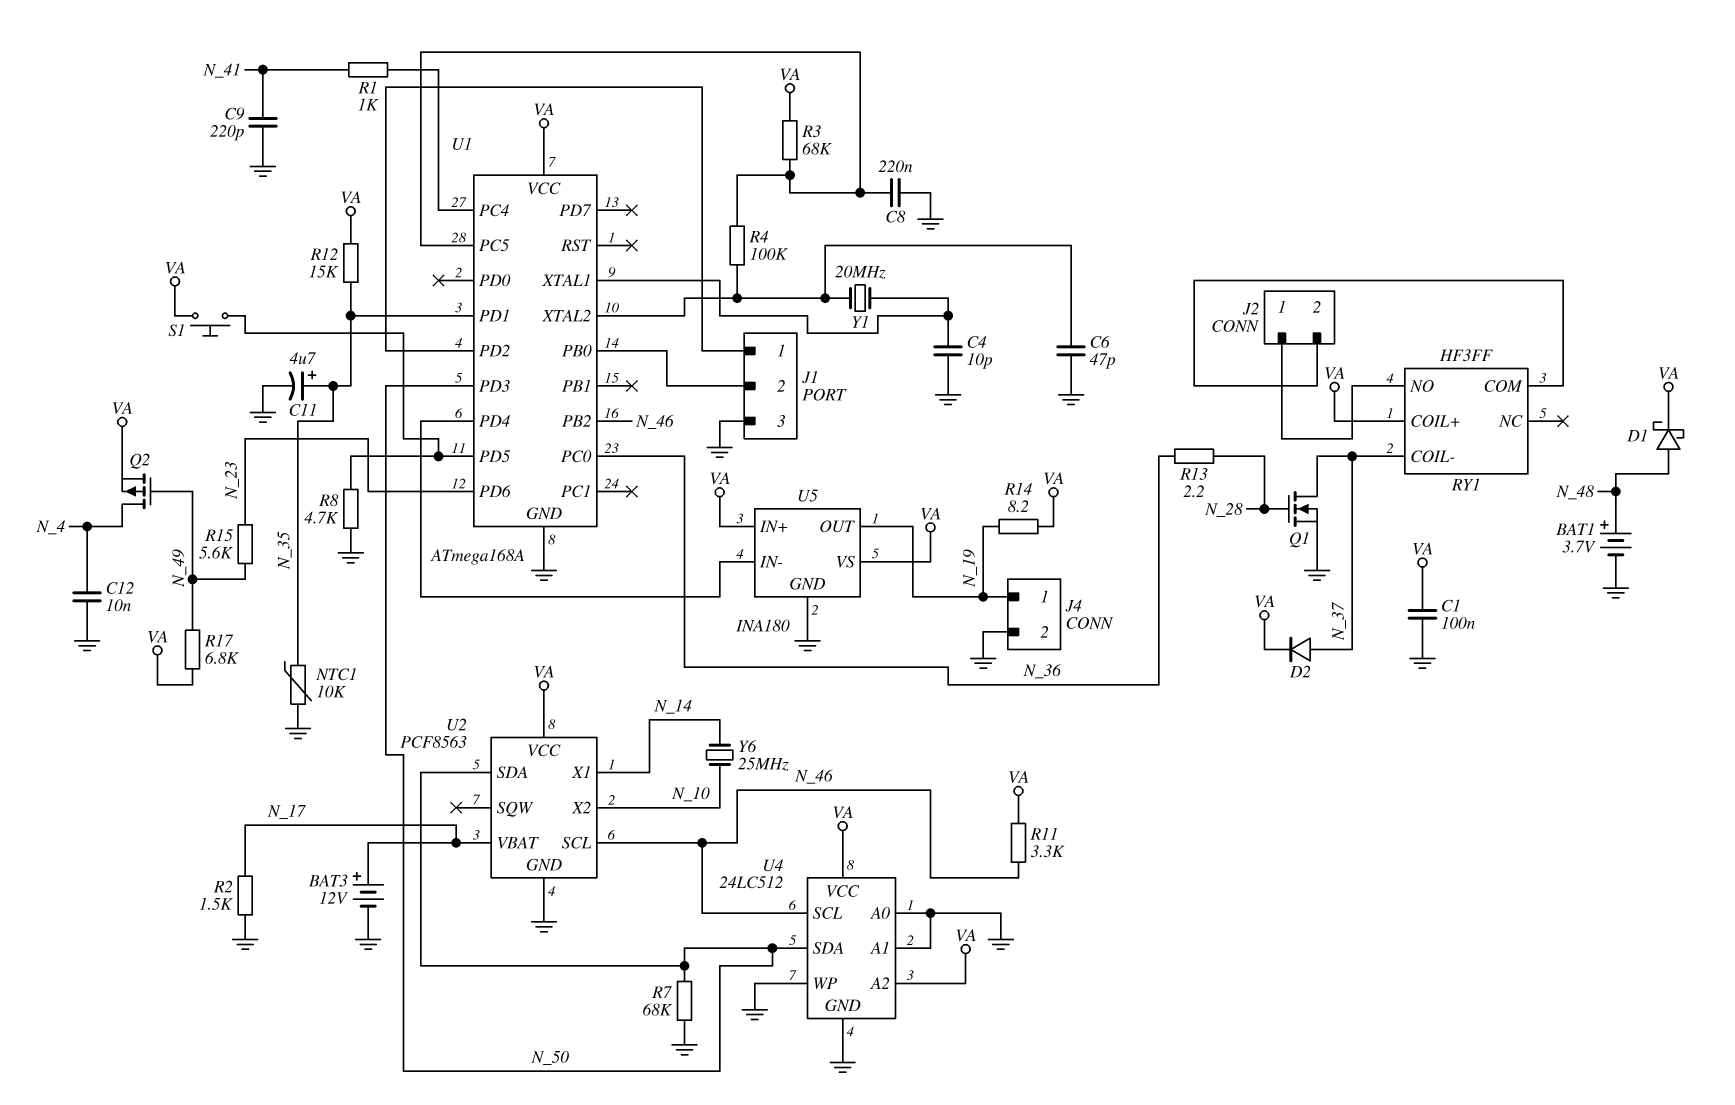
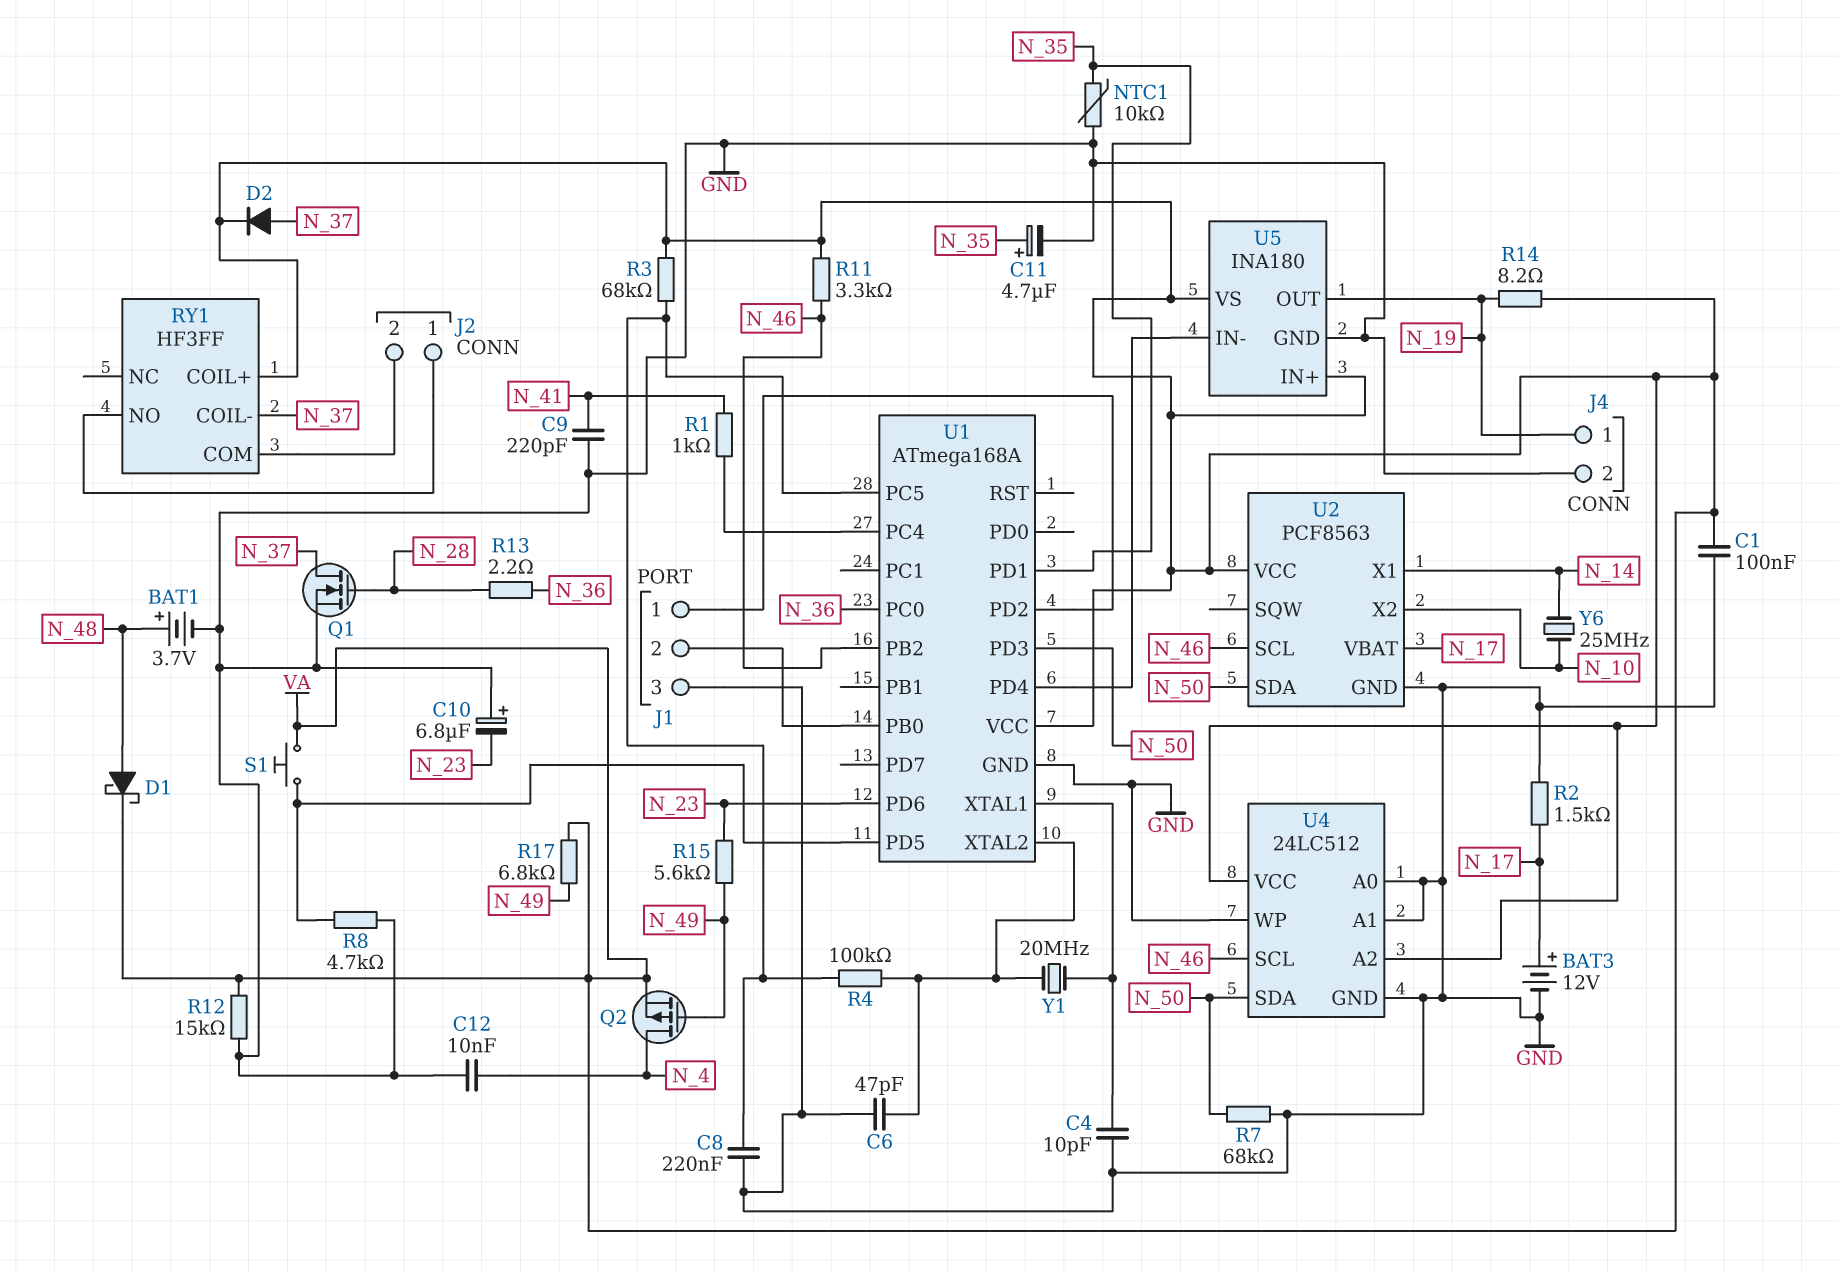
C10: none -> 6.8uF (plus GND, minus N_23)
R12: 15k (N_35, VA) -> 15k (GND, VA)

